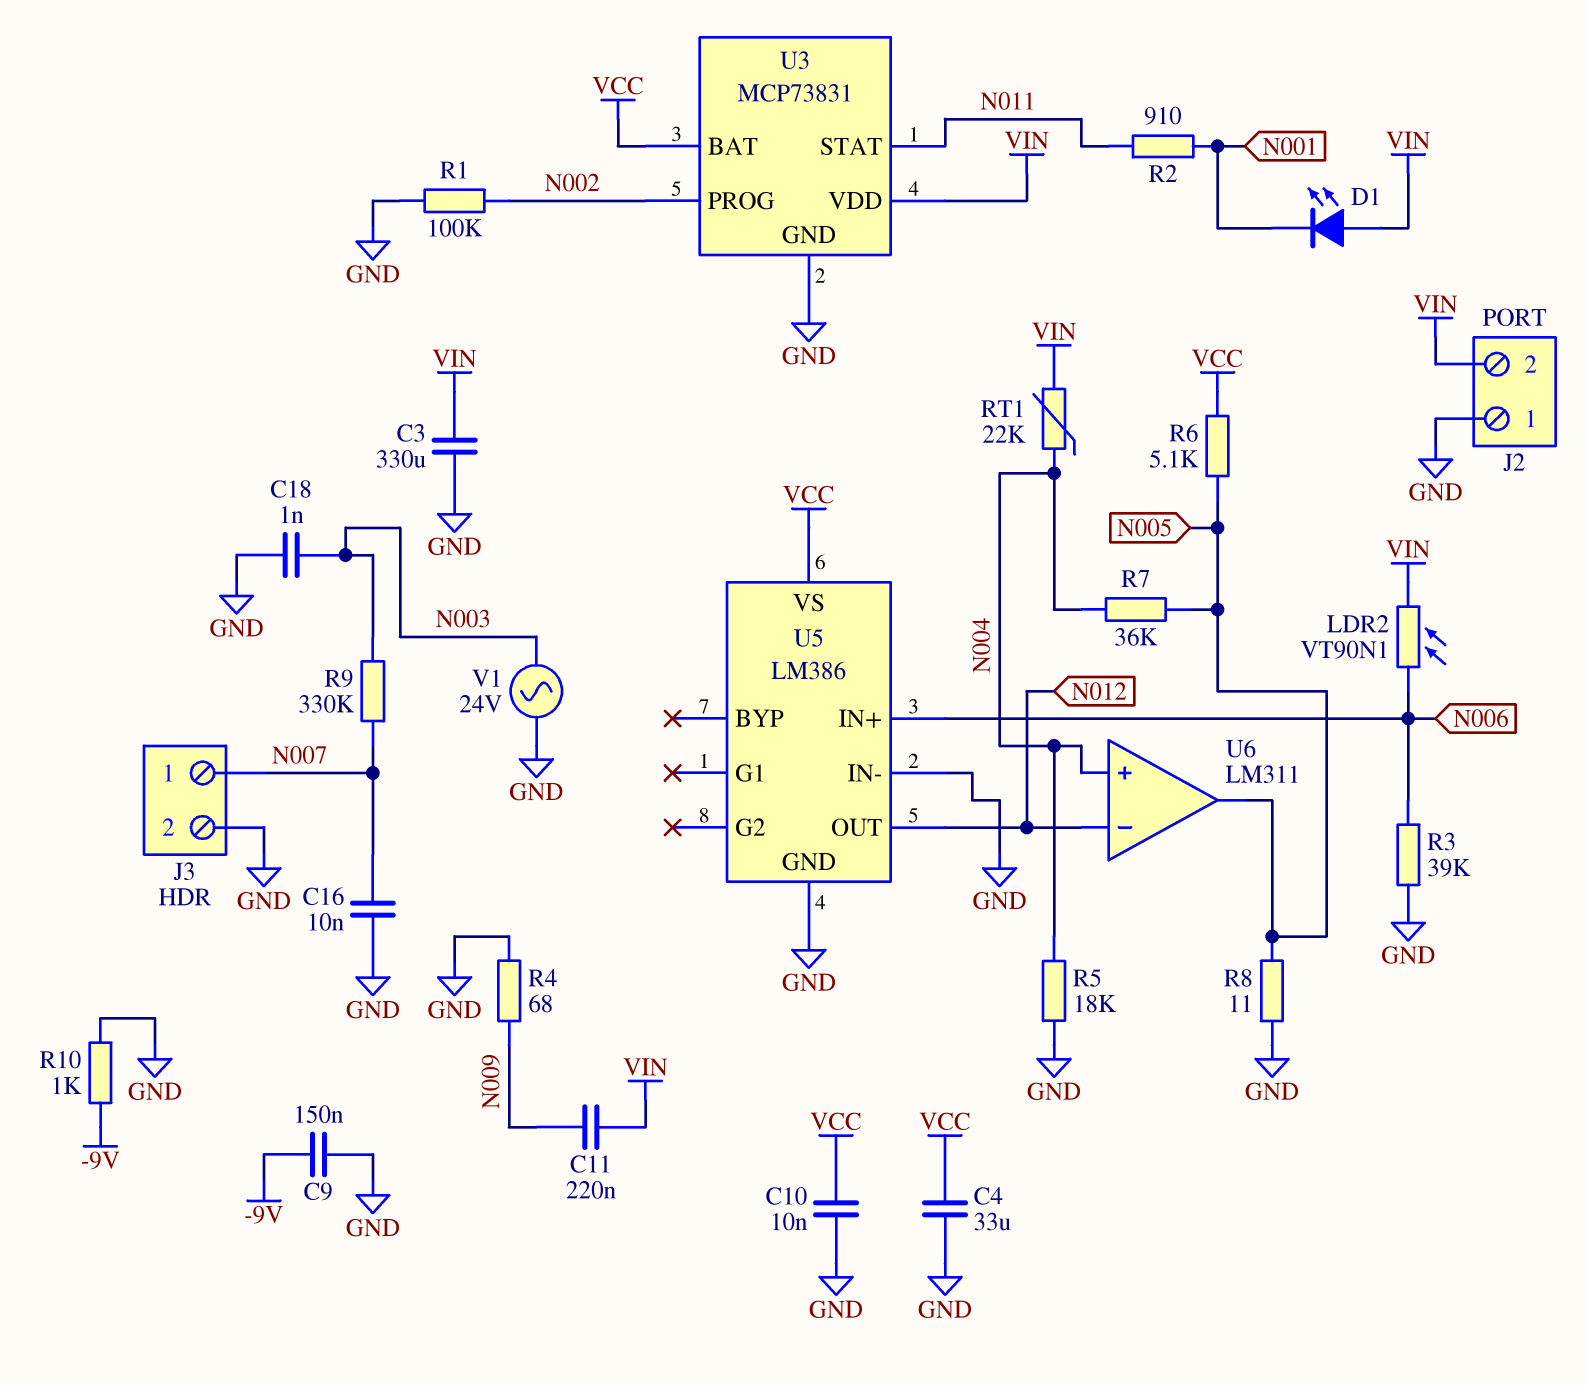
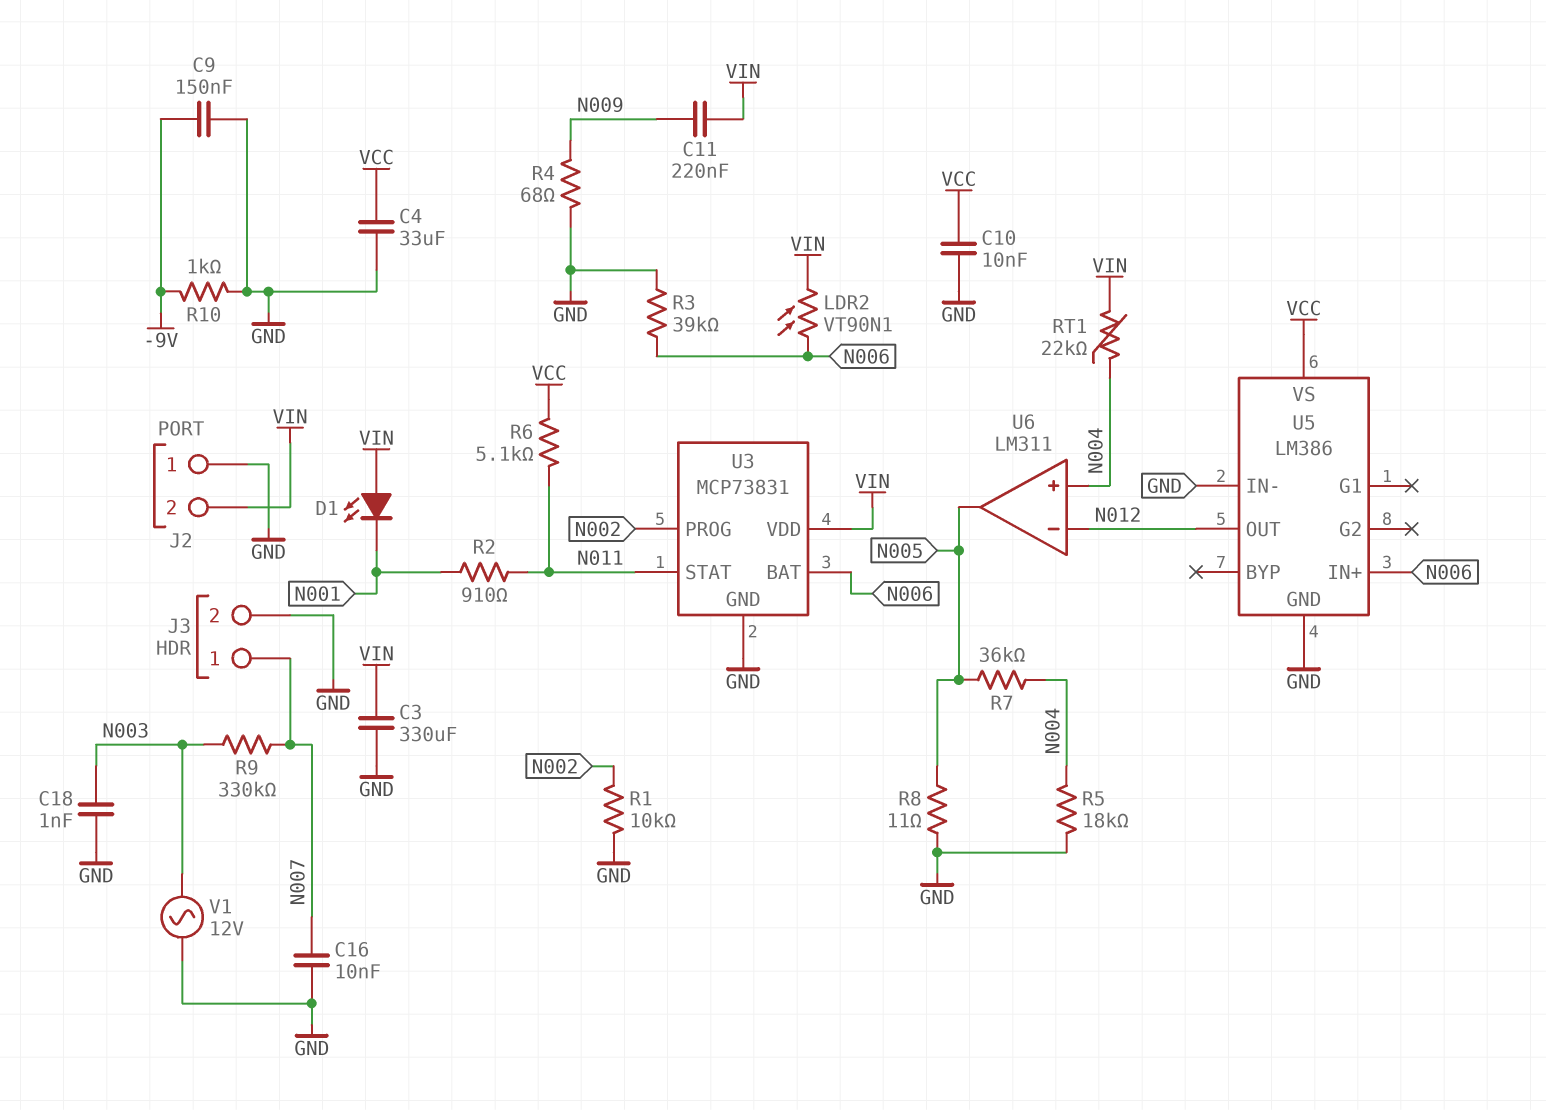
R1: 100k (GND, N002) -> 10k (GND, N002)
R6: 5.1k (N005, VCC) -> 5.1k (N011, VCC)
U3 pin BAT: VCC -> N006
V1: AC 24V (GND, N003) -> AC 12V (GND, N003)

